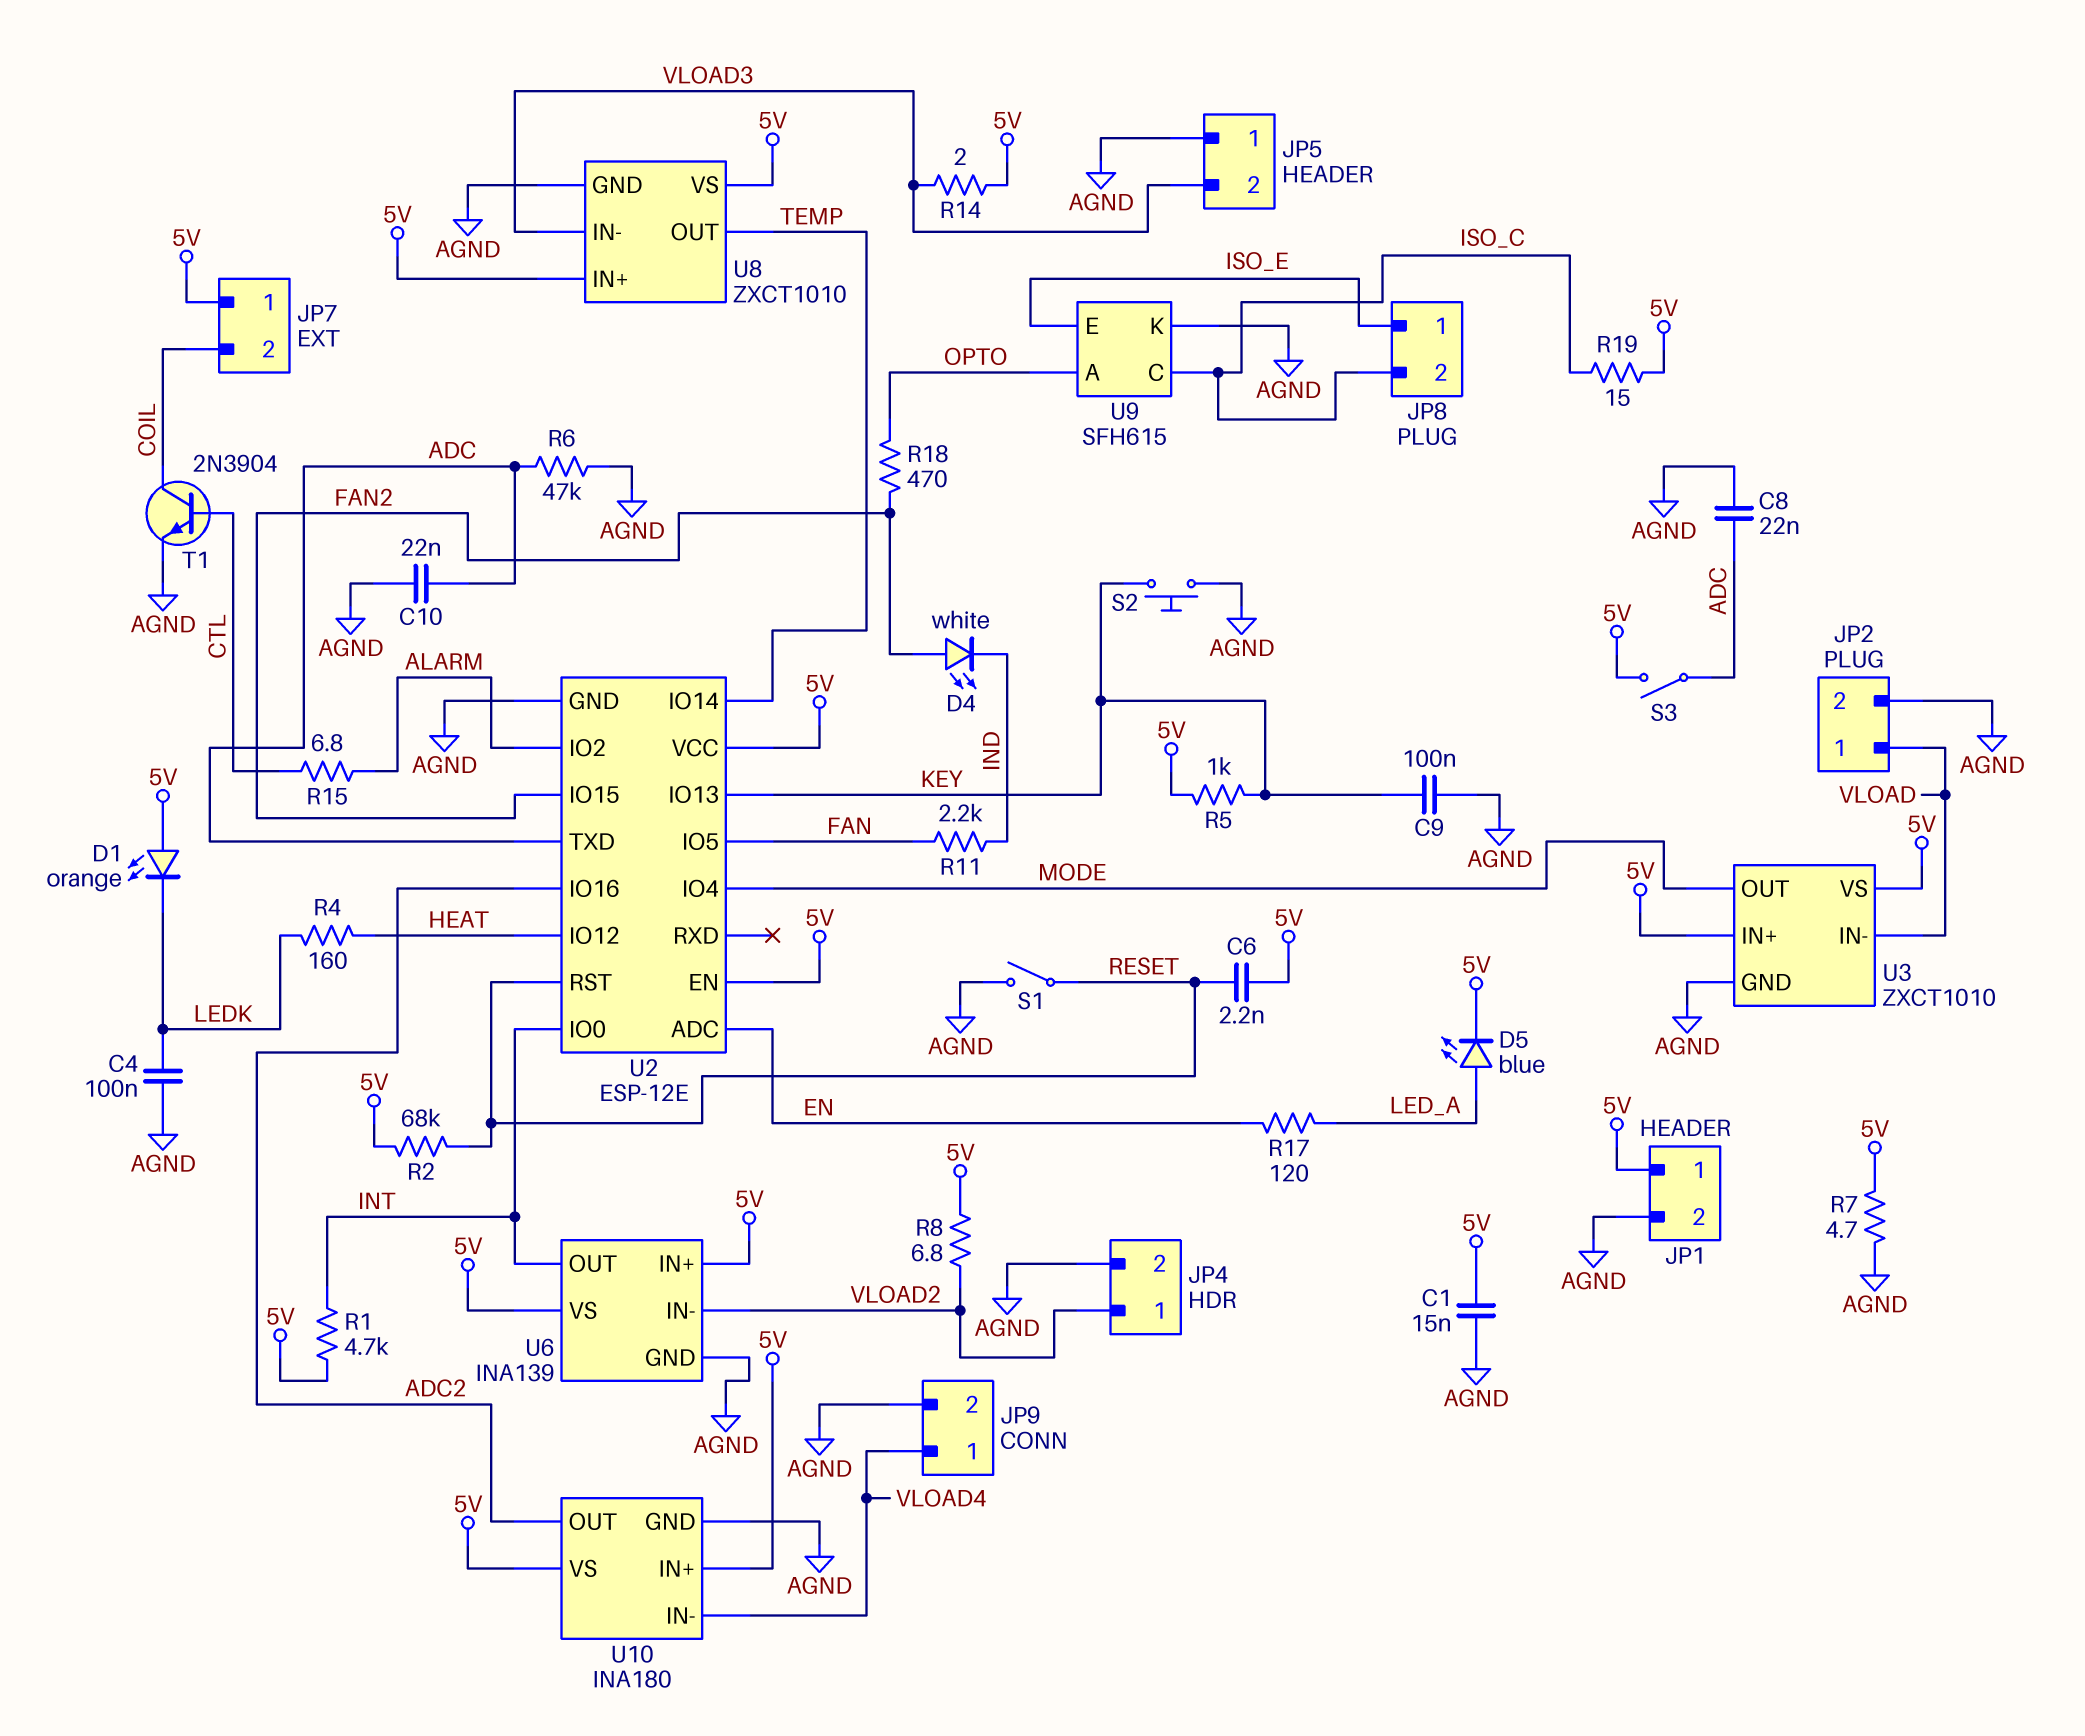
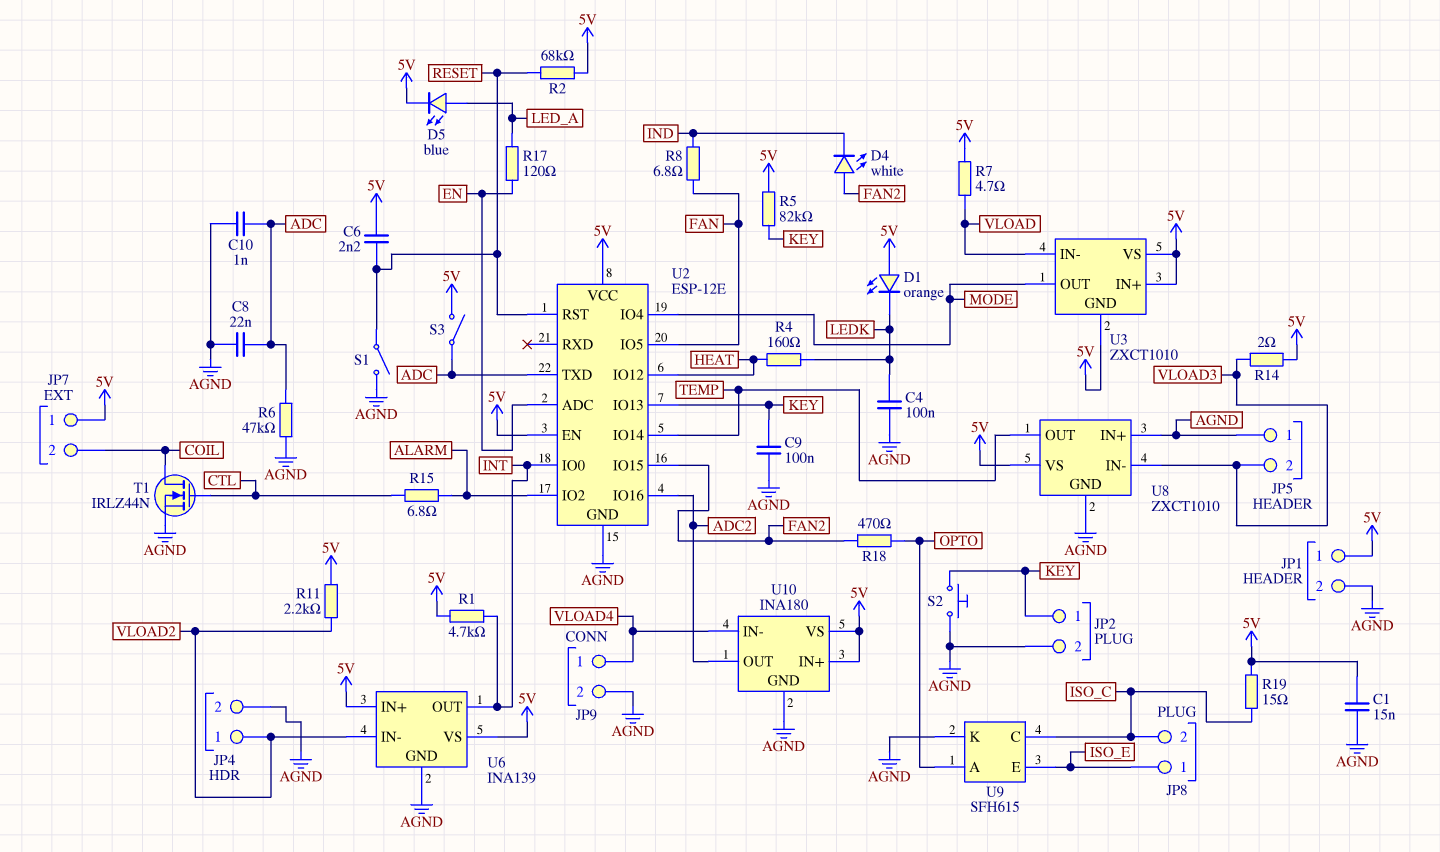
C10: 22nF (ADC, AGND) -> 1nF (ADC, AGND)
JP2 pin 1: VLOAD -> KEY
R5: 1k (5V, KEY) -> 82k (5V, KEY)
R7: 4.7 (5V, AGND) -> 4.7 (5V, VLOAD)
R8: 6.8 (5V, VLOAD2) -> 6.8 (FAN, IND)
R11: 2.2k (FAN, IND) -> 2.2k (5V, VLOAD2)
T1: NPN 2N3904 (B CTL, C COIL, E AGND) -> NMOS IRLZ44N (G CTL, D COIL, S AGND)
U3 pin GND: AGND -> 5V
U8 pin IN+: 5V -> AGND

